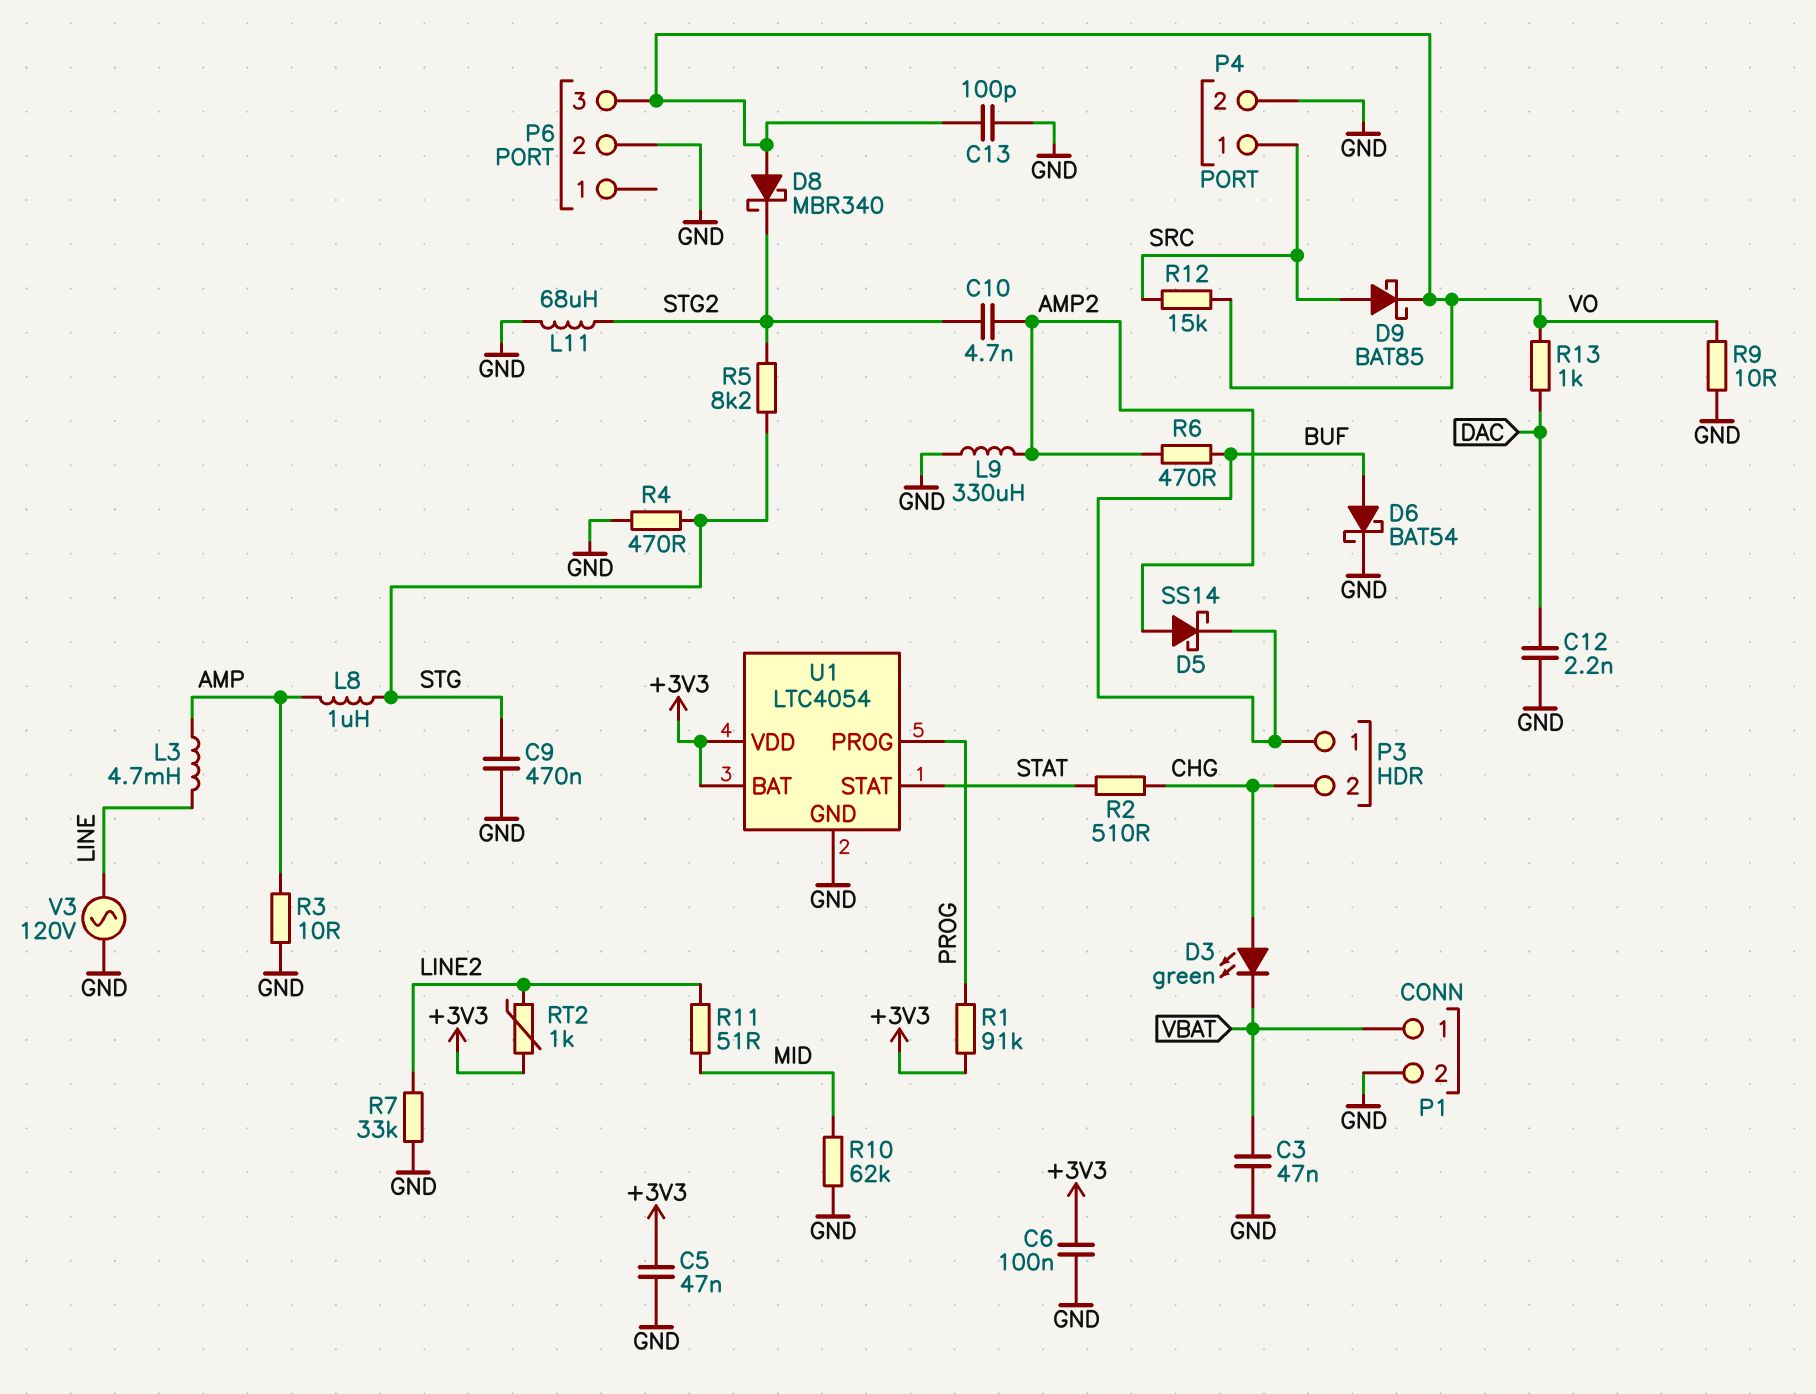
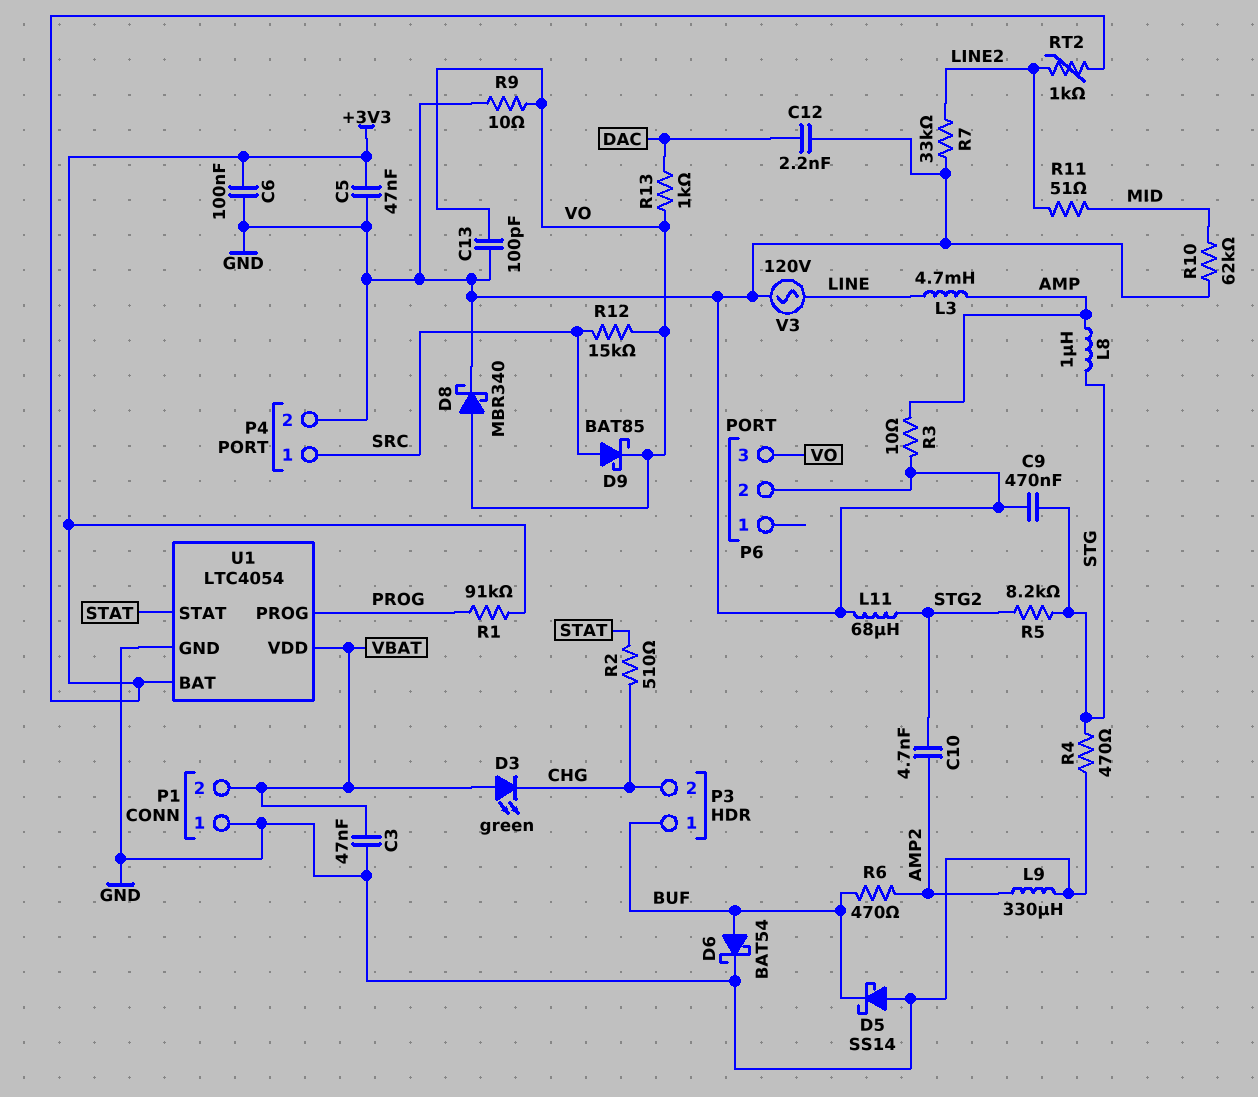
D3: LED green (A CHG, K VBAT) -> LED green (A VBAT, K CHG)
D5: schottky SS14 (A AMP2, K BUF) -> schottky SS14 (A GND, K BUF)
D8: schottky MBR340 (A VO, K STG2) -> schottky MBR340 (A VO, K GND)
P1 pin 1: VBAT -> GND
P1 pin 2: GND -> VBAT
U1 pin VDD: +3V3 -> VBAT

